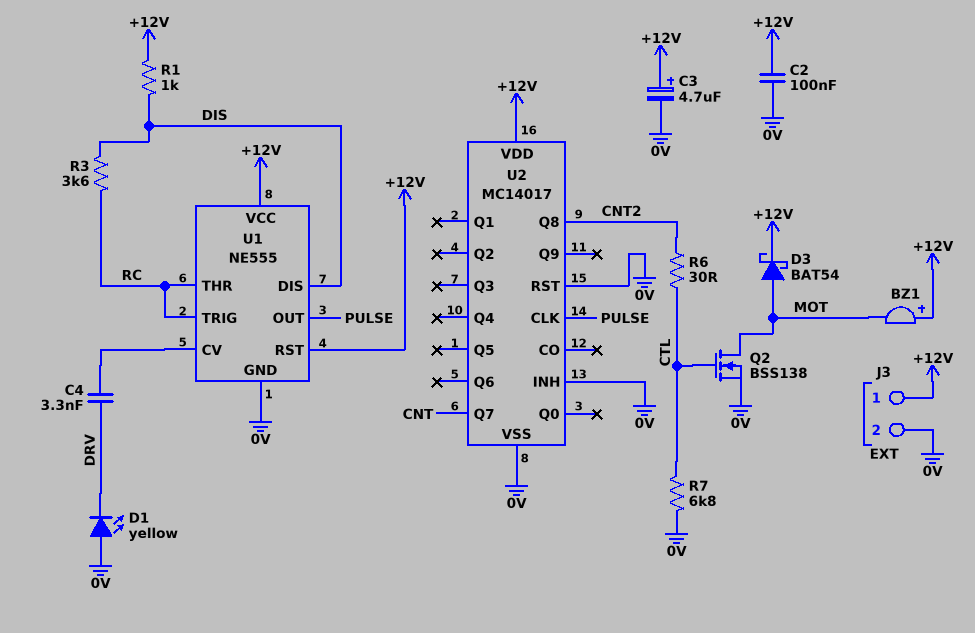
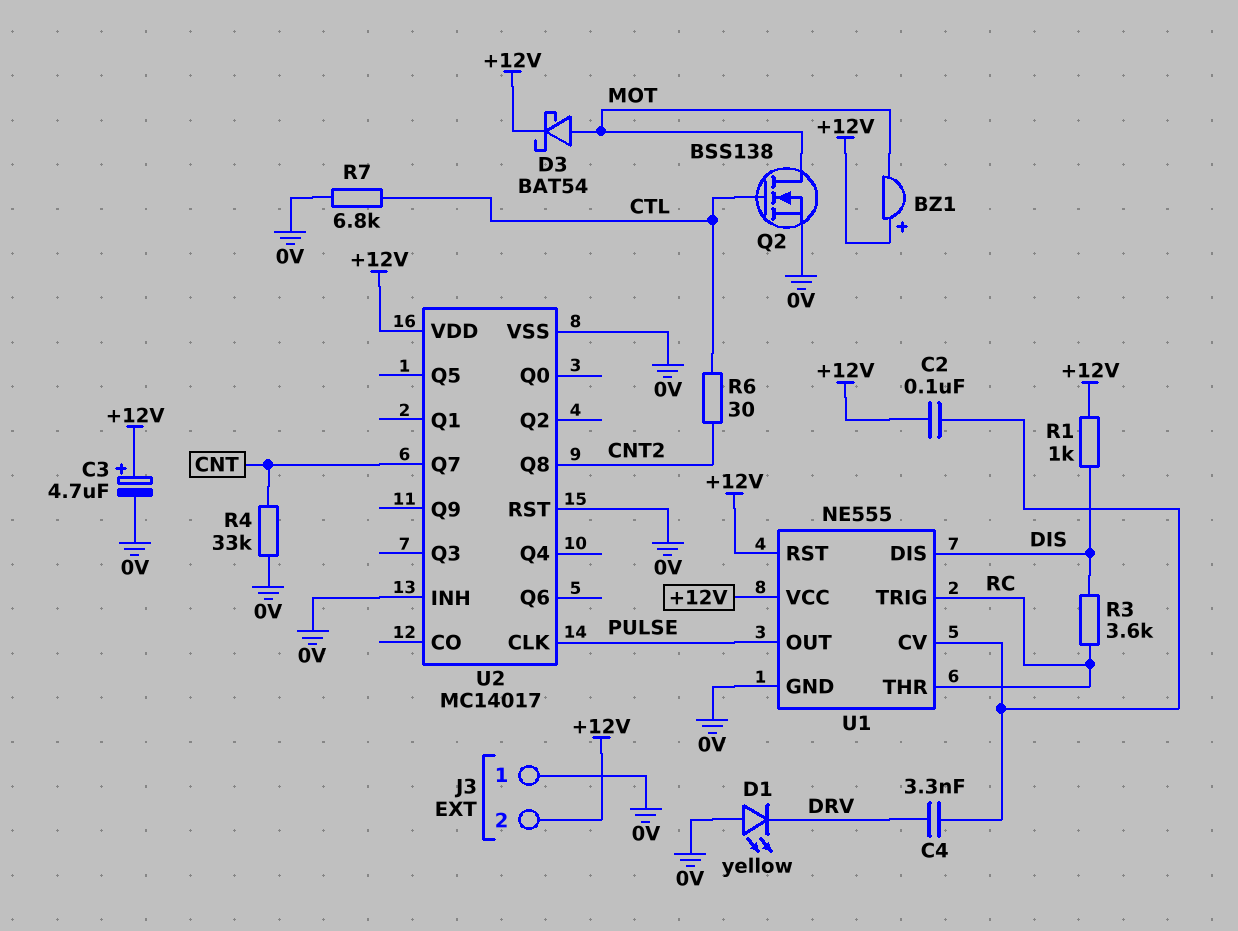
C2: 100nF (+12V, 0V) -> 100nF (+12V, U1/CV)
J3 pin 1: +12V -> 0V
J3 pin 2: 0V -> +12V
R4: none -> 33k (0V, CNT)

